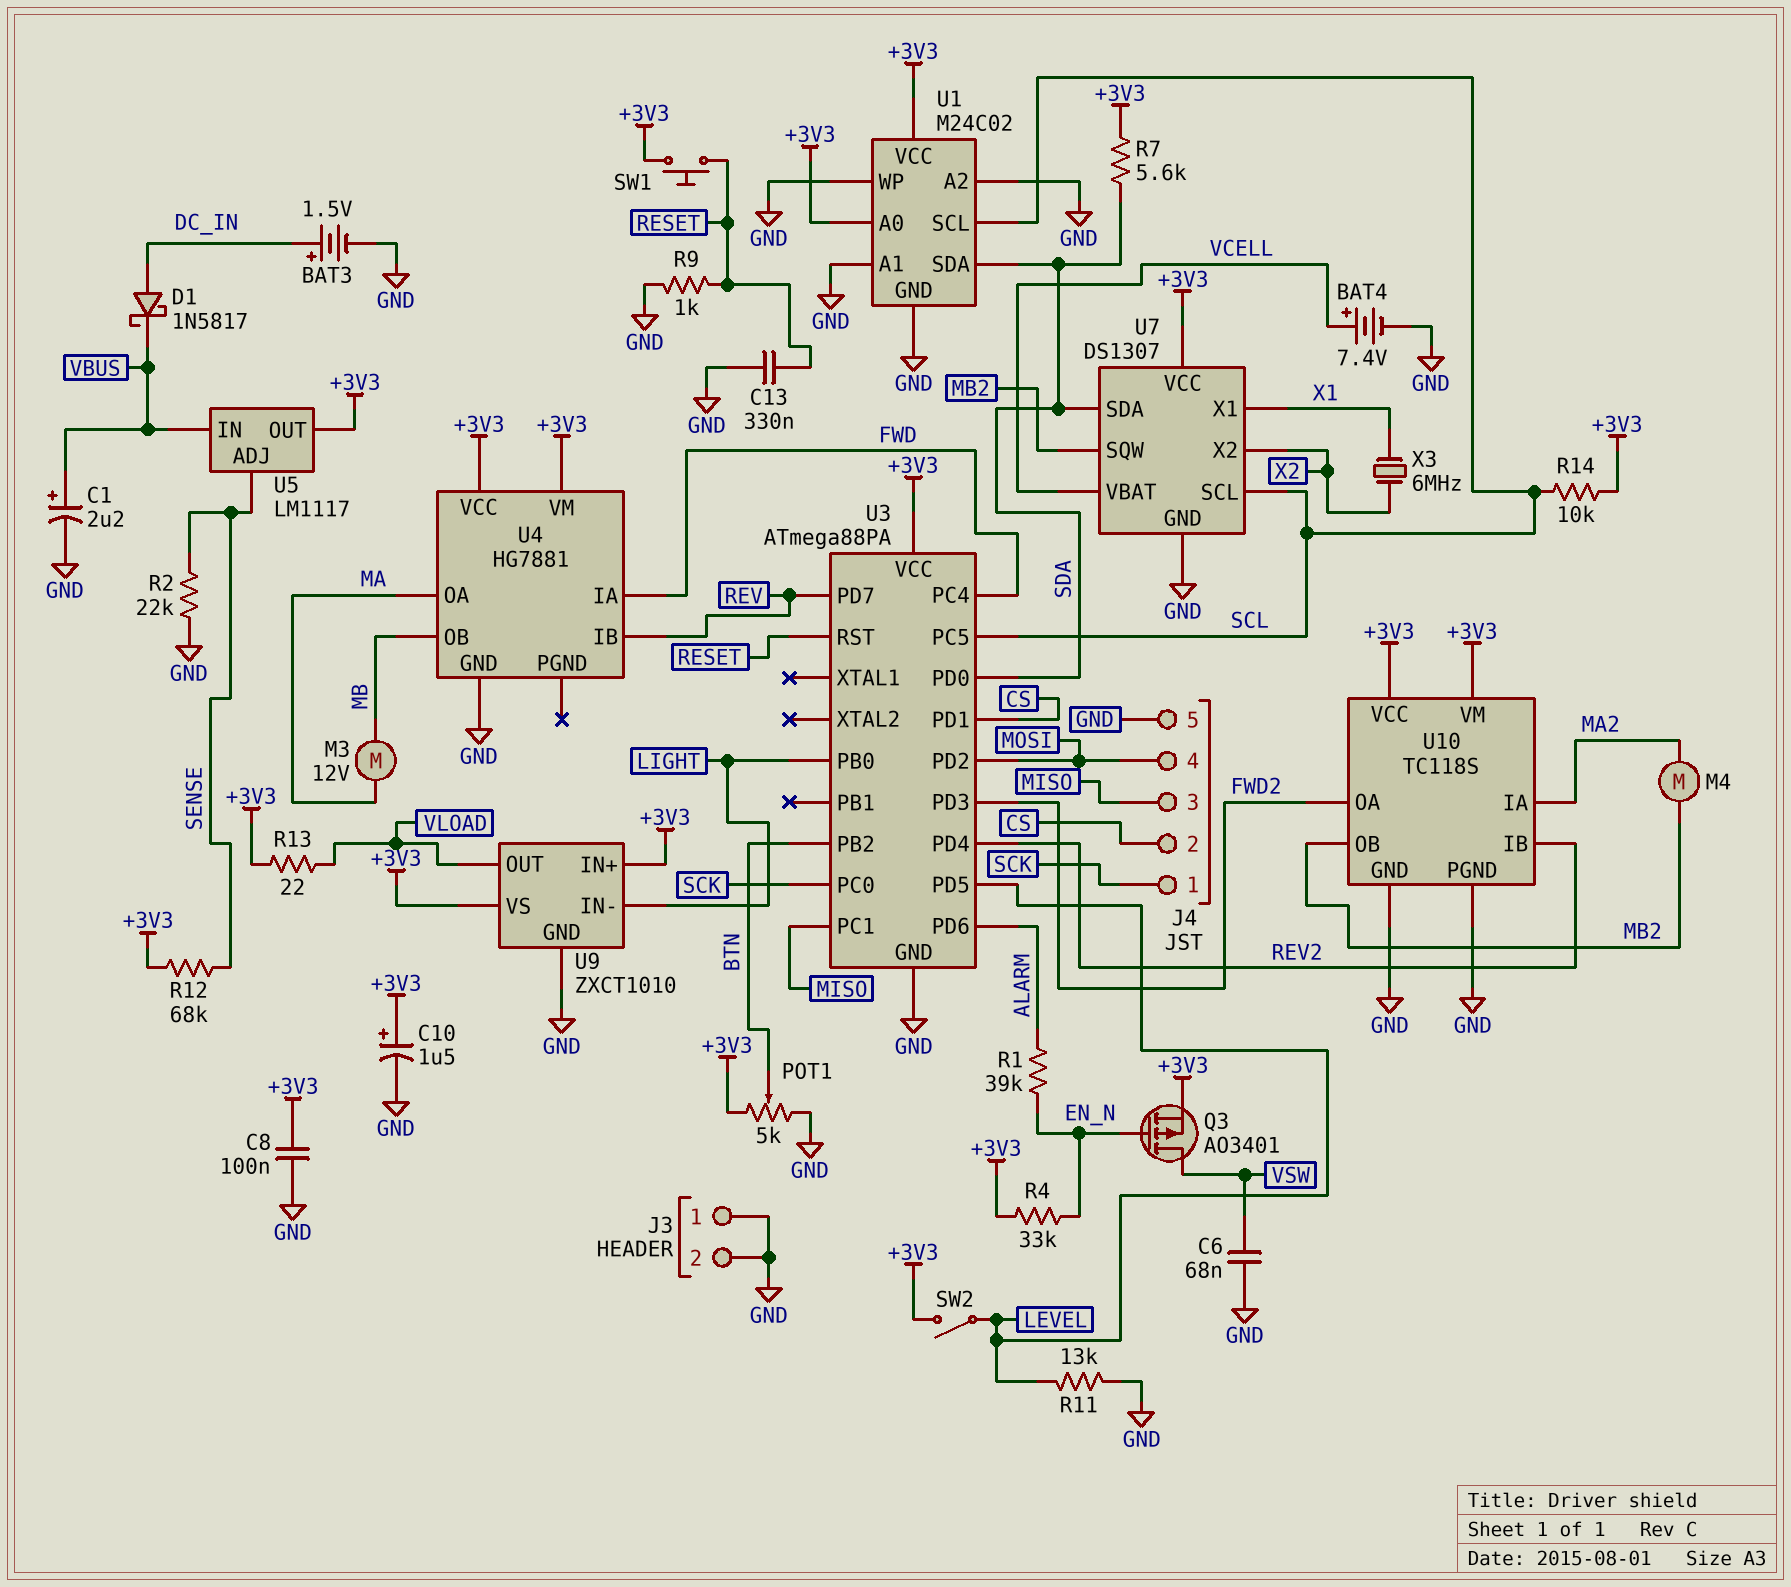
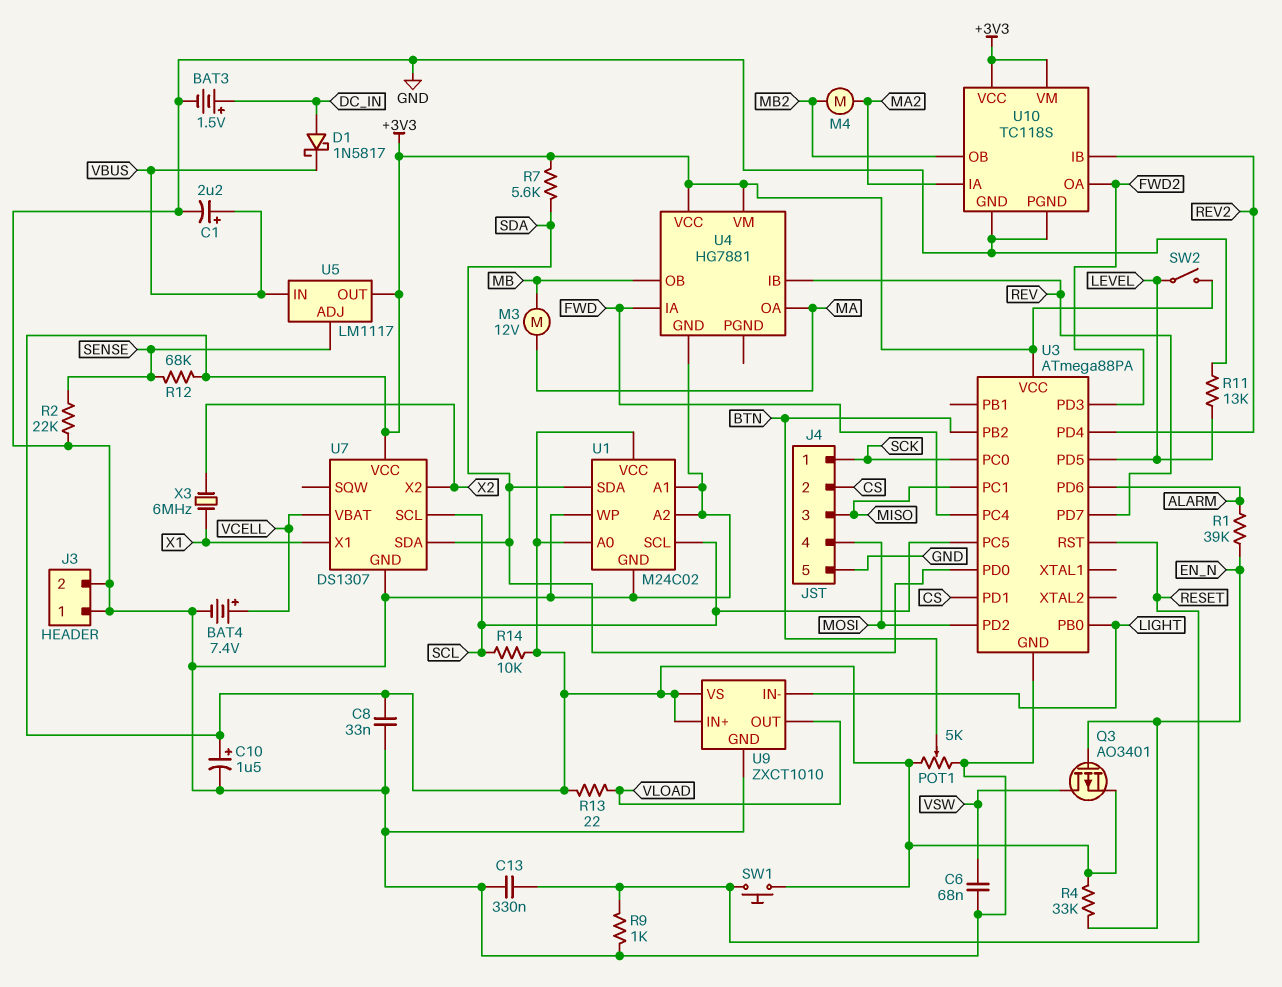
C8: 100nF (+3V3, GND) -> 33nF (+3V3, GND)
U7 pin SQW: MB2 -> none

